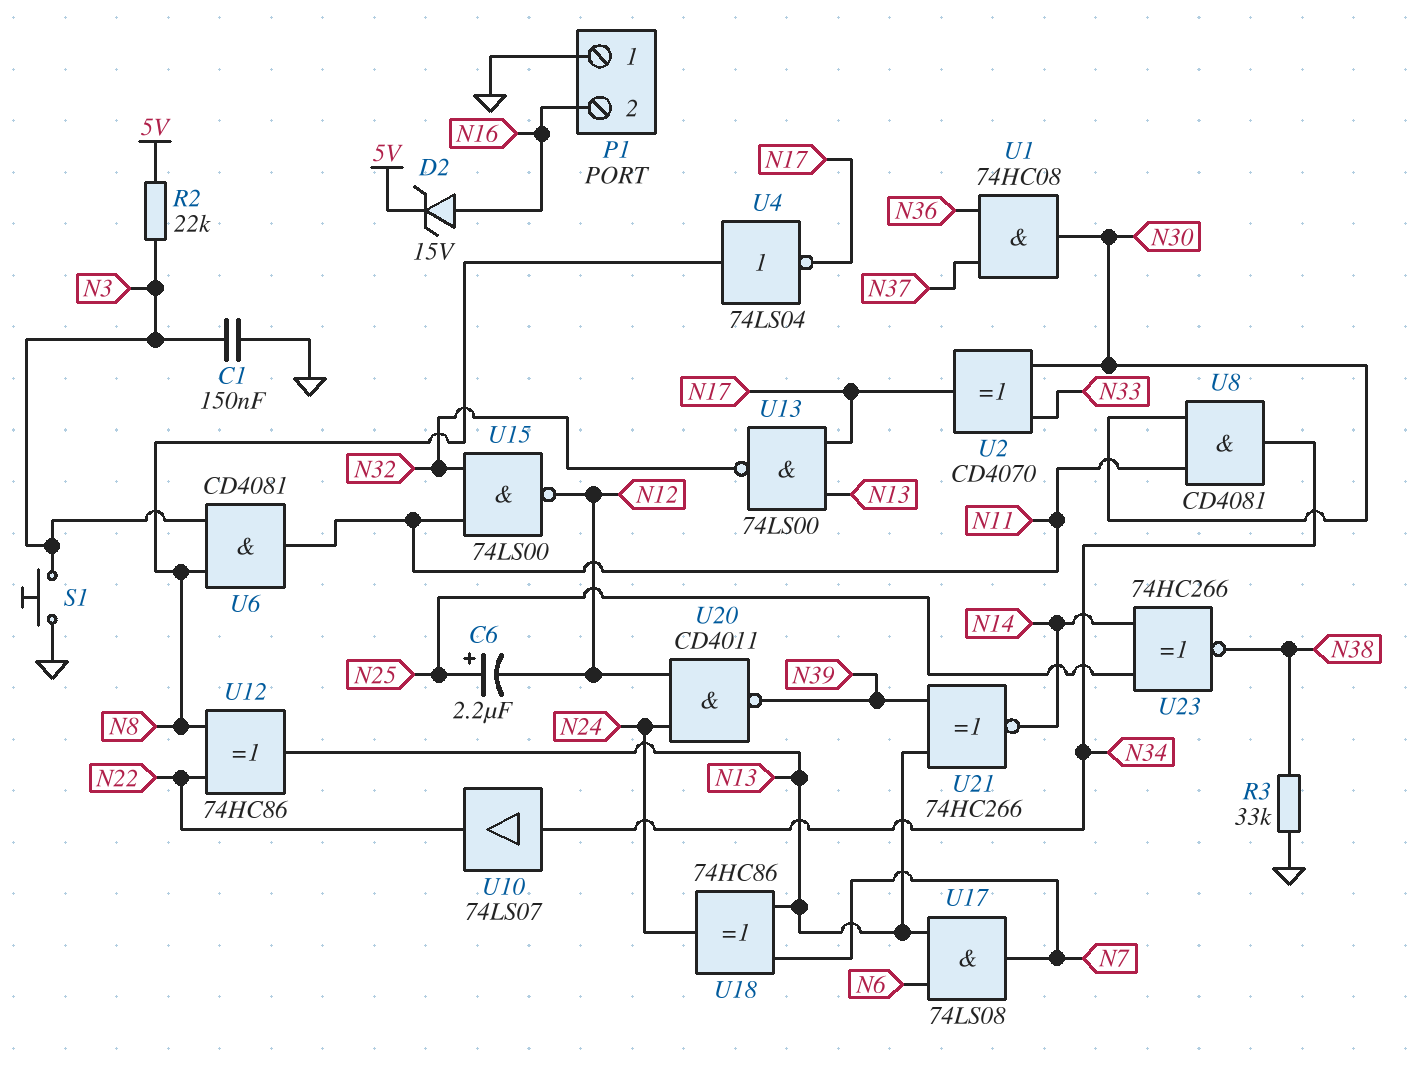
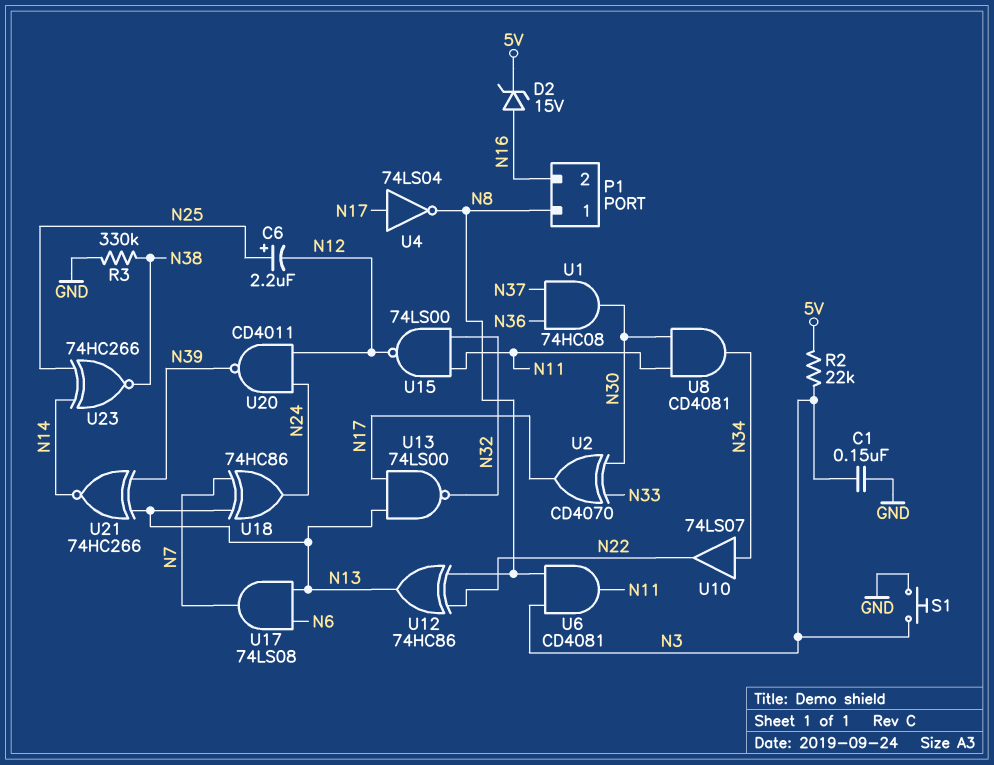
P1 pin 1: GND -> N8
R3: 33k (GND, N38) -> 330k (GND, N38)
U4: NOT 74LS04 (in N8, out N17) -> NOT 74LS04 (in N17, out N8)

